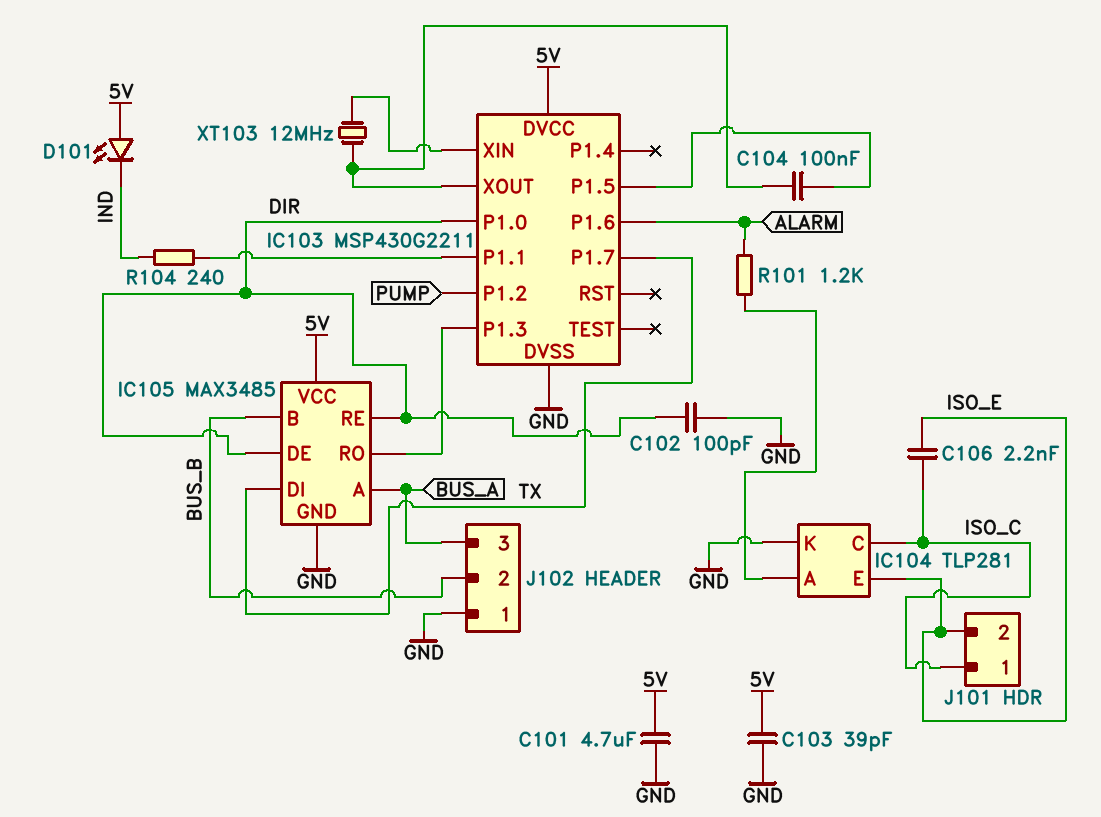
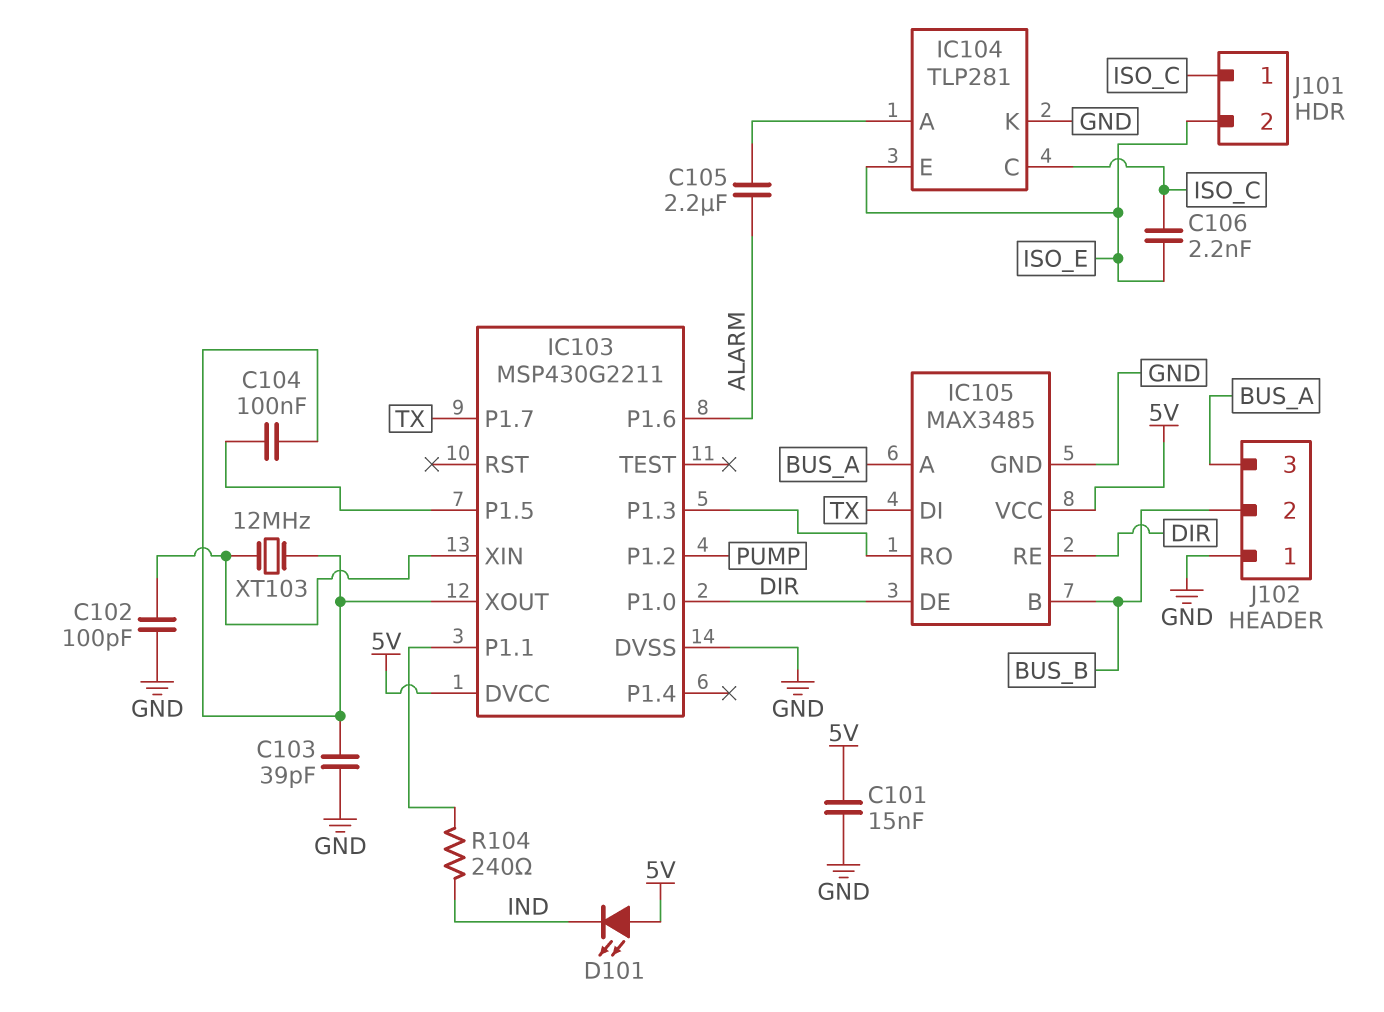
C101: 4.7uF (5V, GND) -> 15nF (5V, GND)
C102: 100pF (DIR, GND) -> 100pF (GND, IC103/XIN)
C103: 39pF (5V, GND) -> 39pF (GND, IC103/XOUT)
C105: none -> 2.2uF (ALARM, IC104/A)
R101: 1.2k (ALARM, IC104/A) -> none

